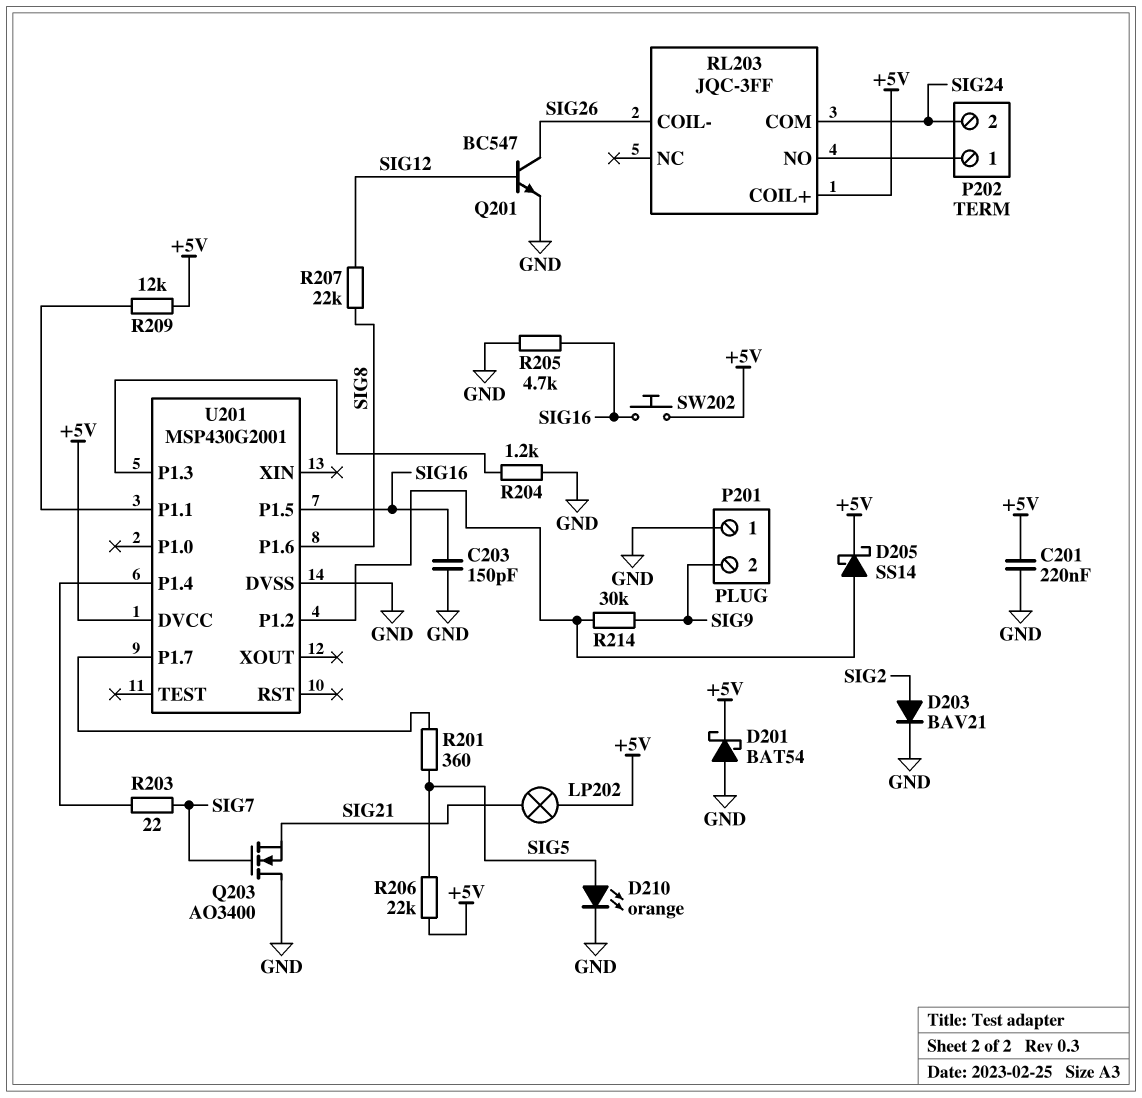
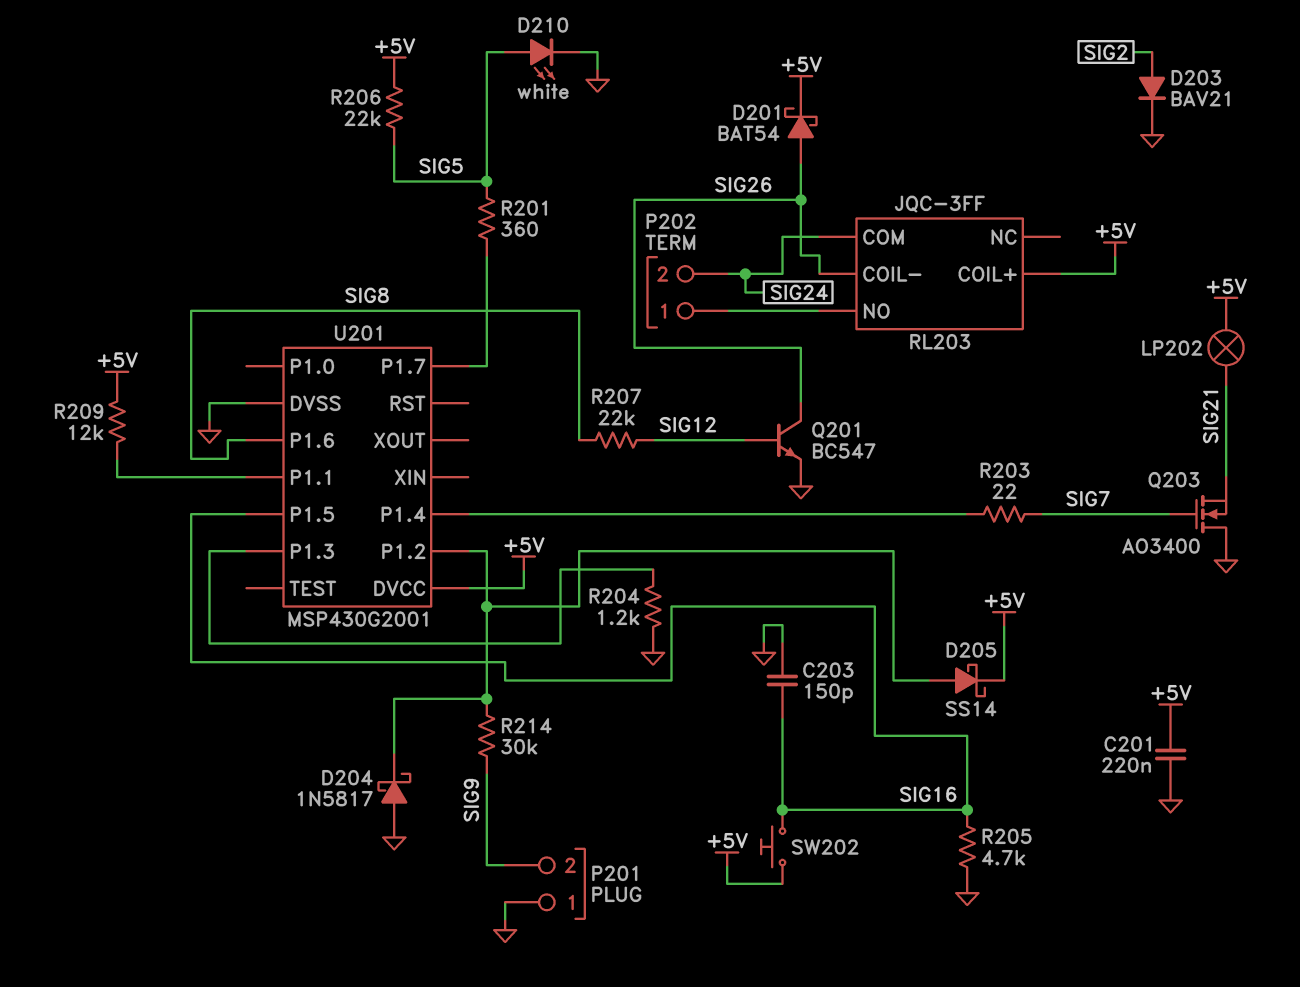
D201: schottky BAT54 (A GND, K +5V) -> schottky BAT54 (A SIG26, K +5V)
D204: none -> schottky 1N5817 (A GND, K U201/P1.2)
D210: LED orange (A SIG5, K GND) -> LED white (A SIG5, K GND)

